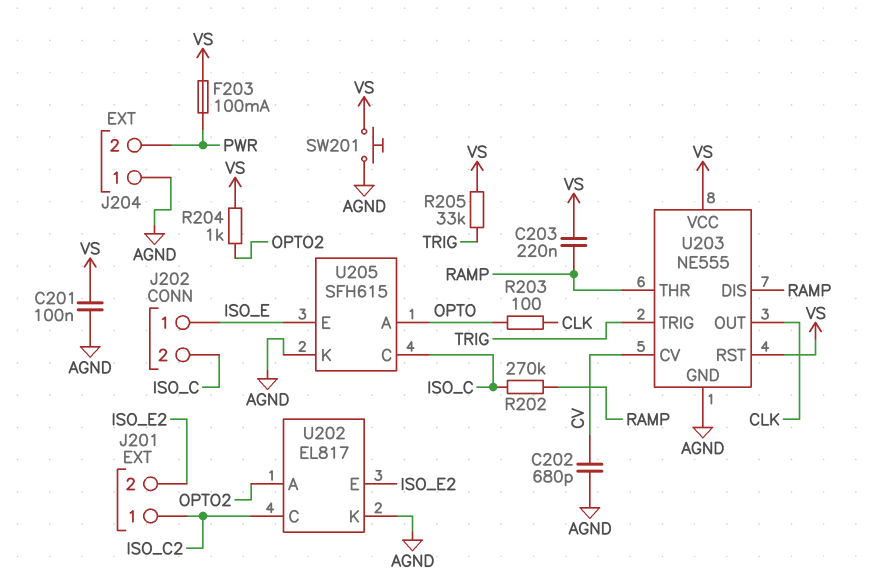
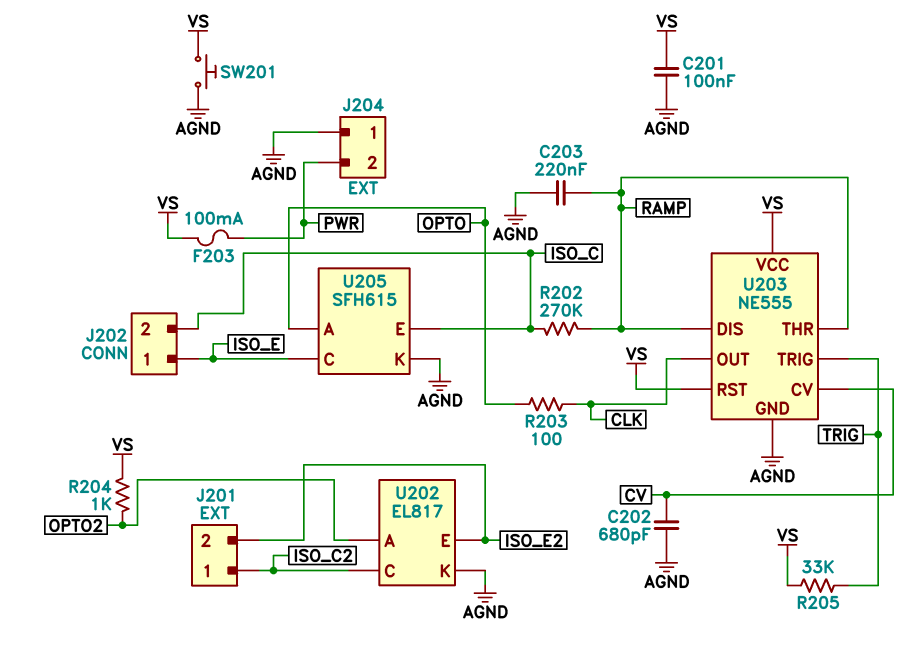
C203: 220nF (RAMP, VS) -> 220nF (AGND, RAMP)
U205 pin C: ISO_C -> ISO_E
U205 pin E: ISO_E -> ISO_C

